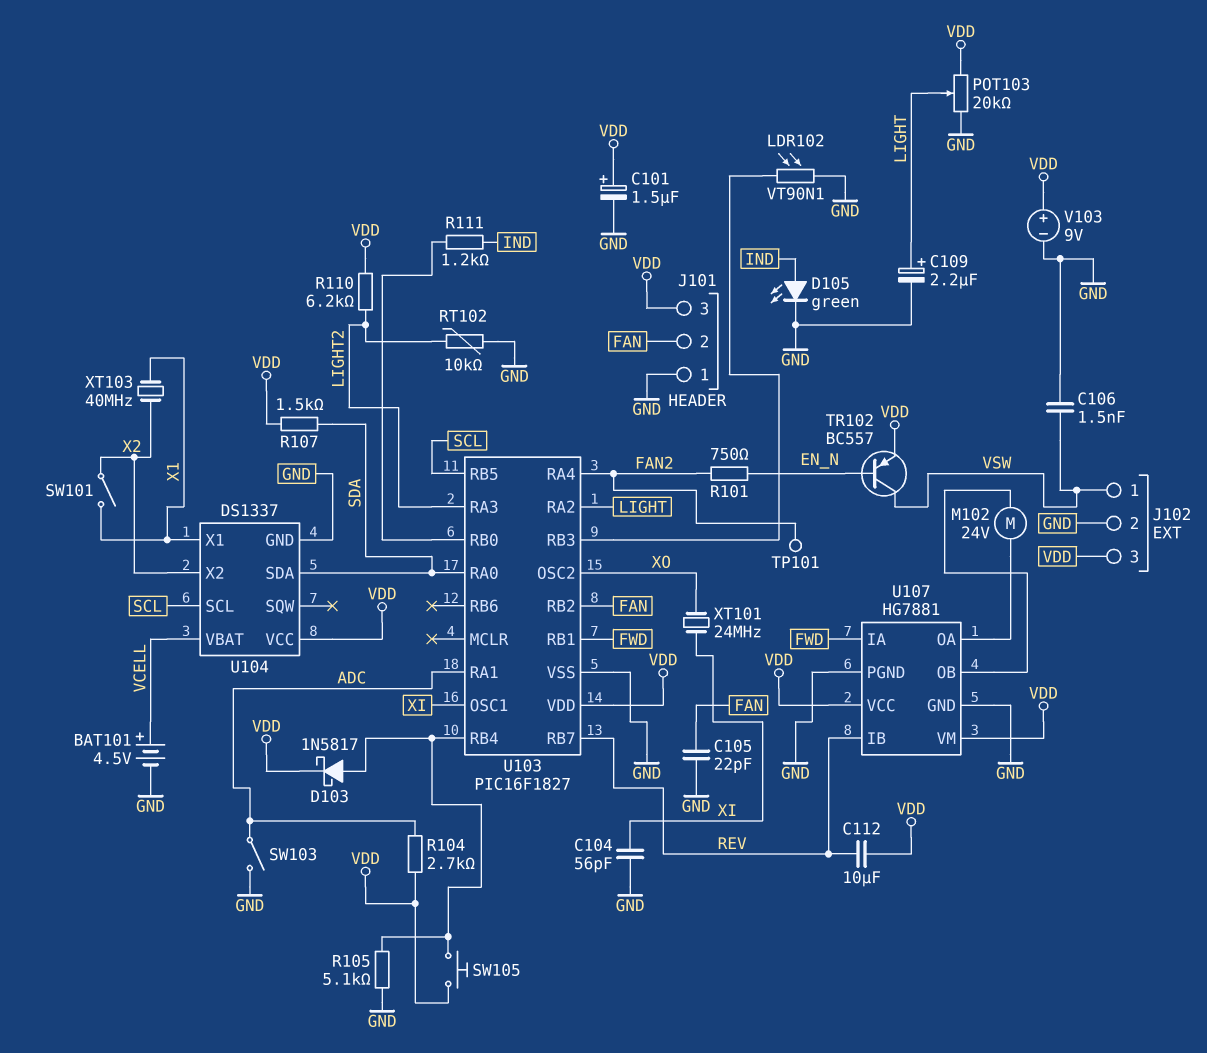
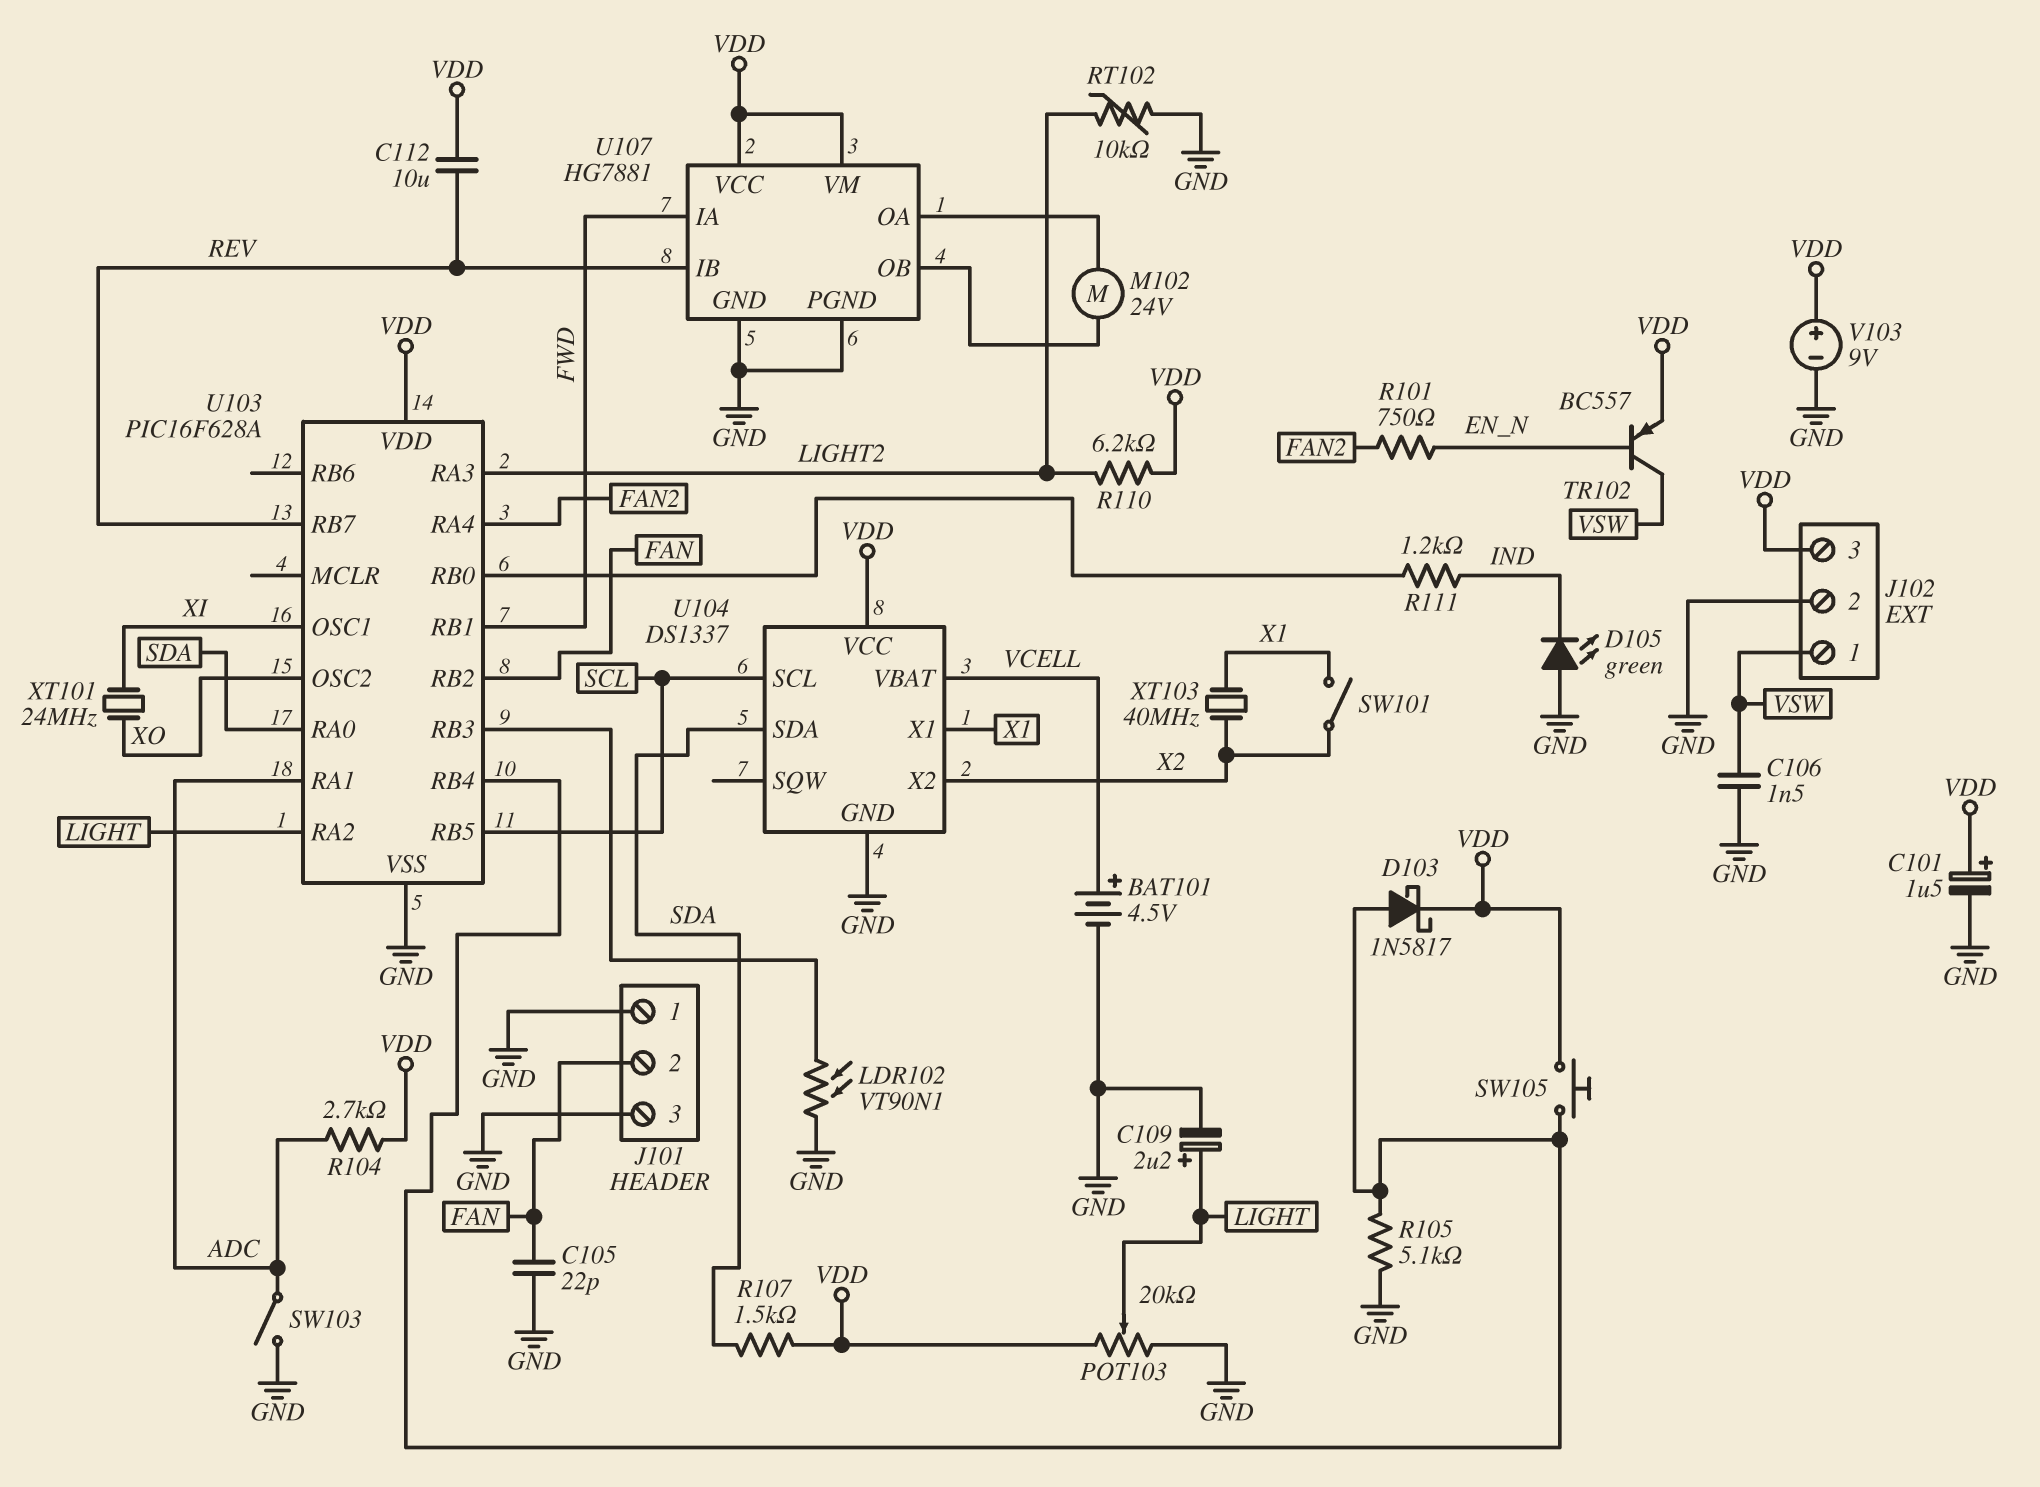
C104: 56pF (GND, XI) -> none
D105: LED green (A IND, K GND) -> LED green (A GND, K IND)
J101 pin 3: VDD -> GND
TP101: test point (FAN2) -> none
U103: PIC16F1827 -> PIC16F628A

